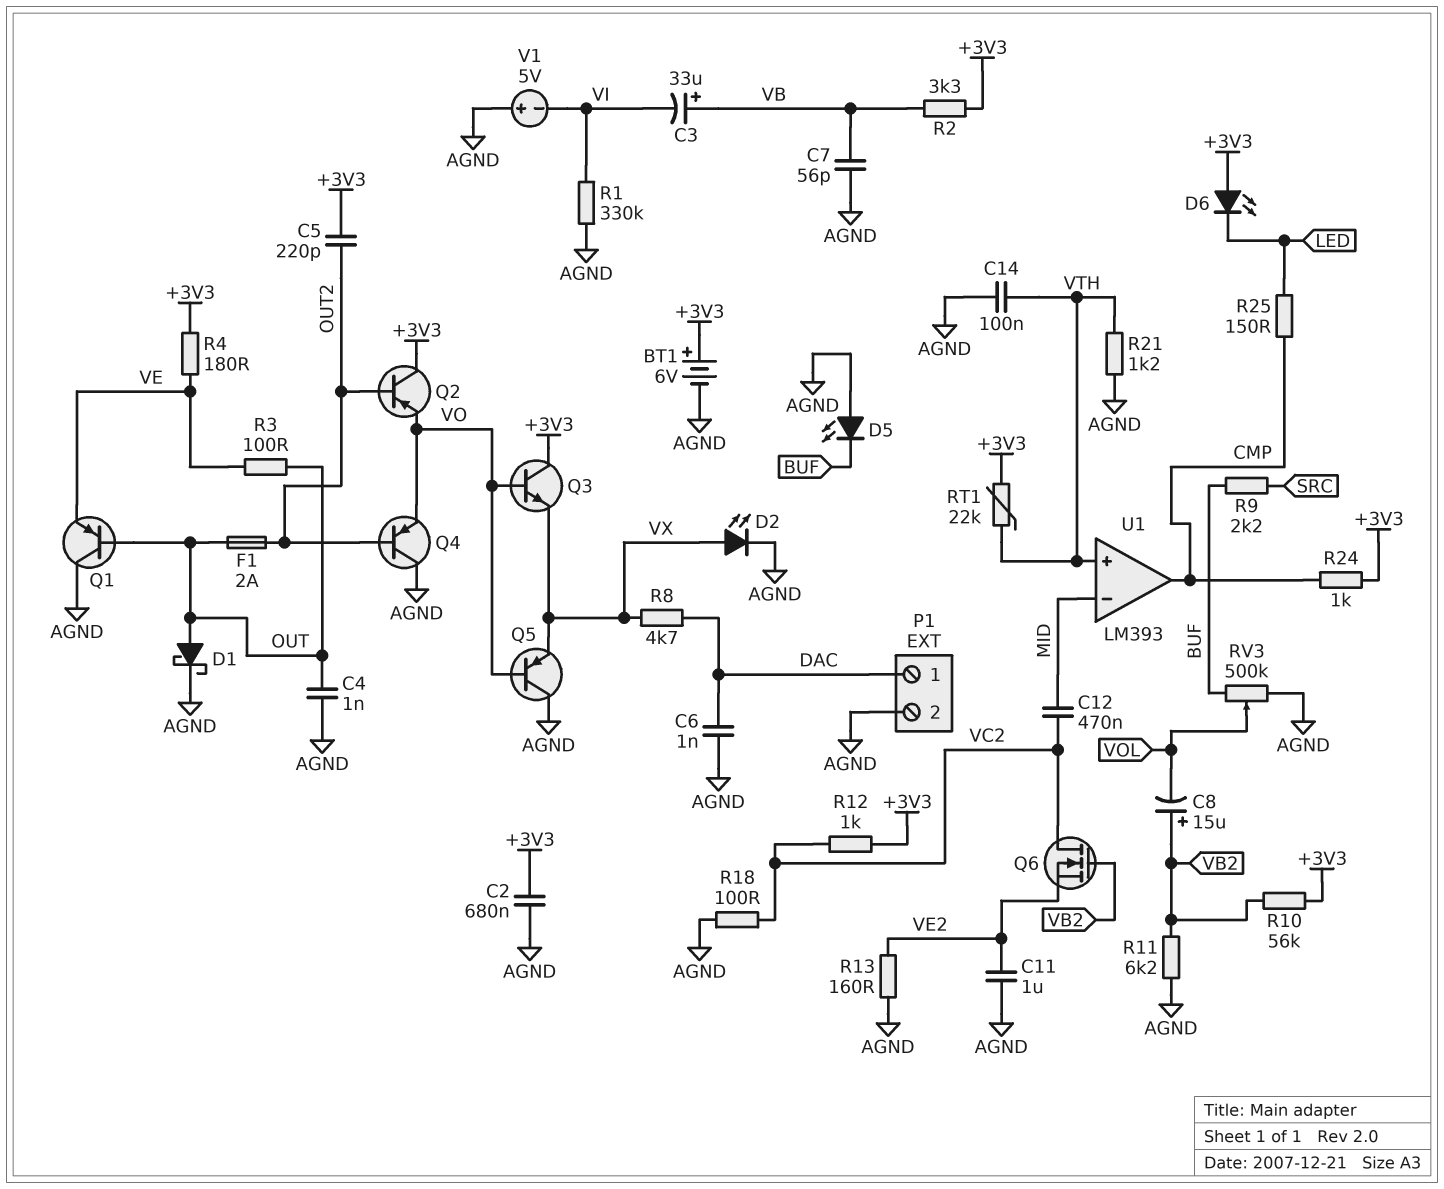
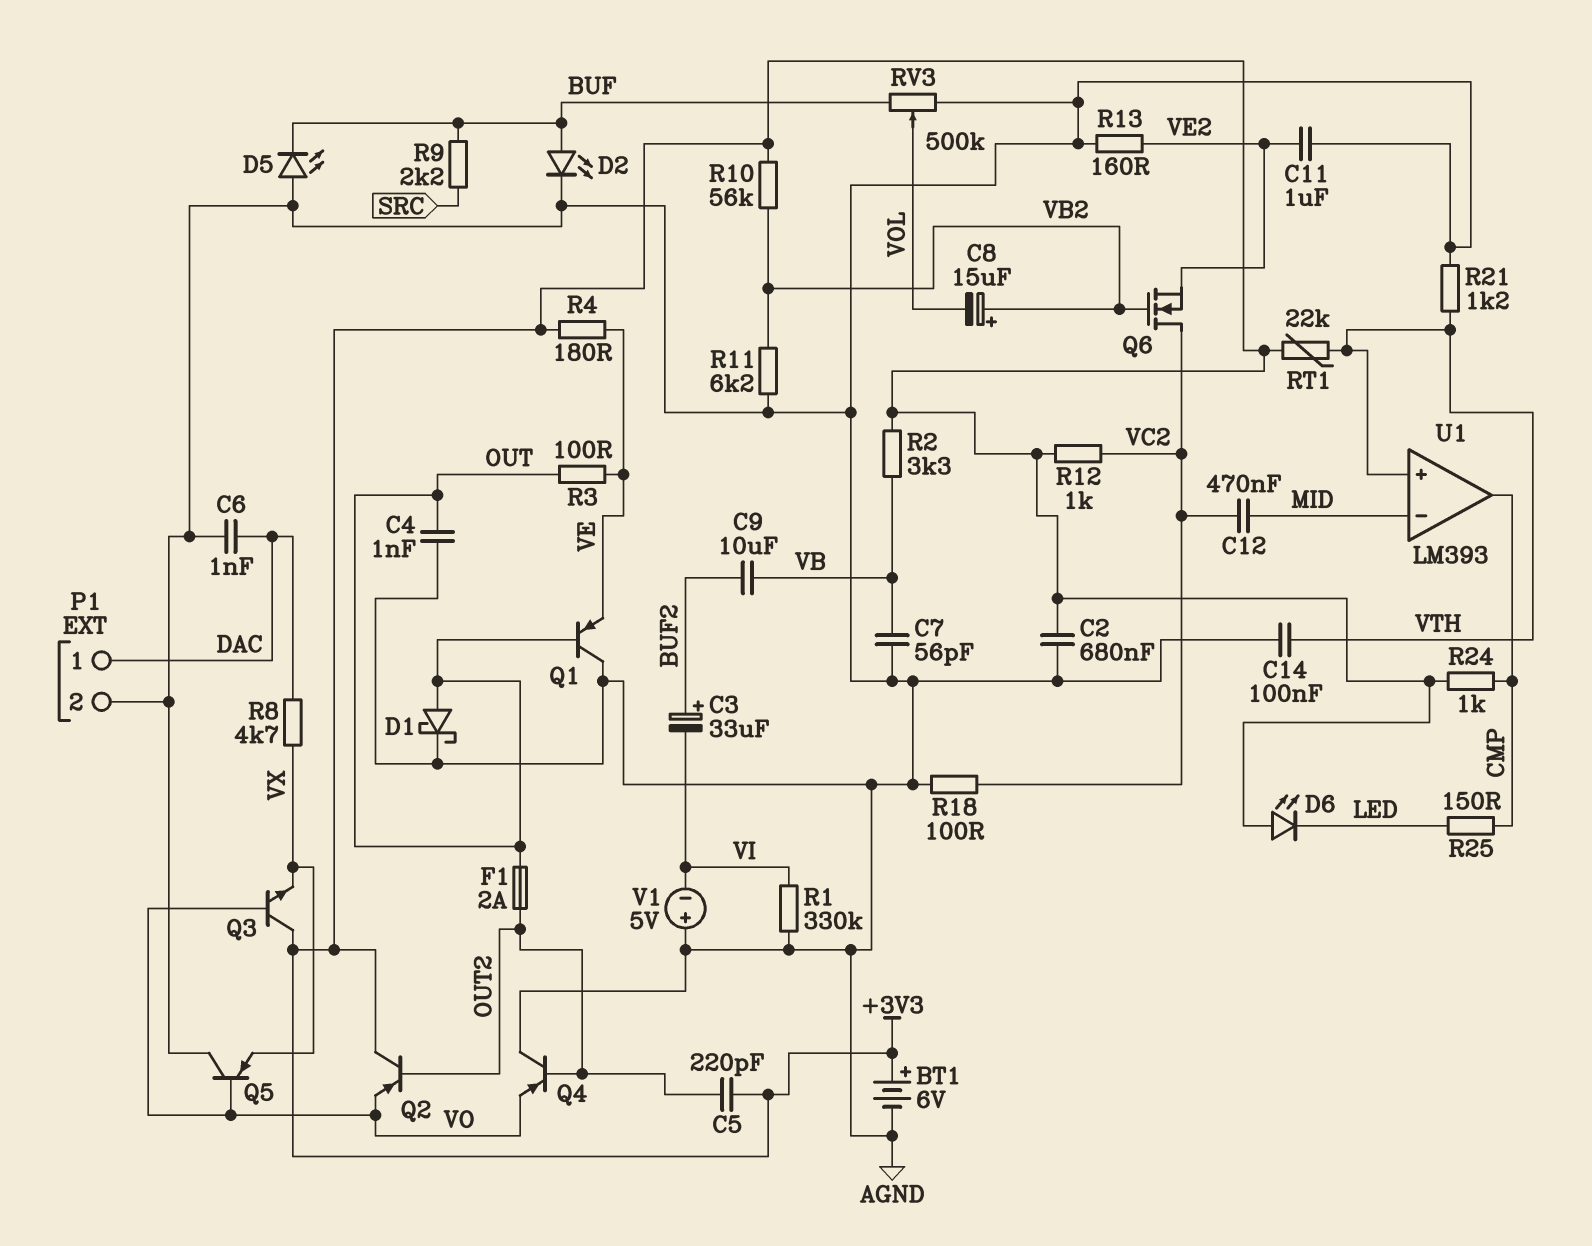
C3: 33uF (plus VB, minus VI) -> 33uF (plus BUF2, minus VI)
C9: none -> 10uF (BUF2, VB)
D2: LED (A VX, K AGND) -> LED (A BUF, K AGND)

